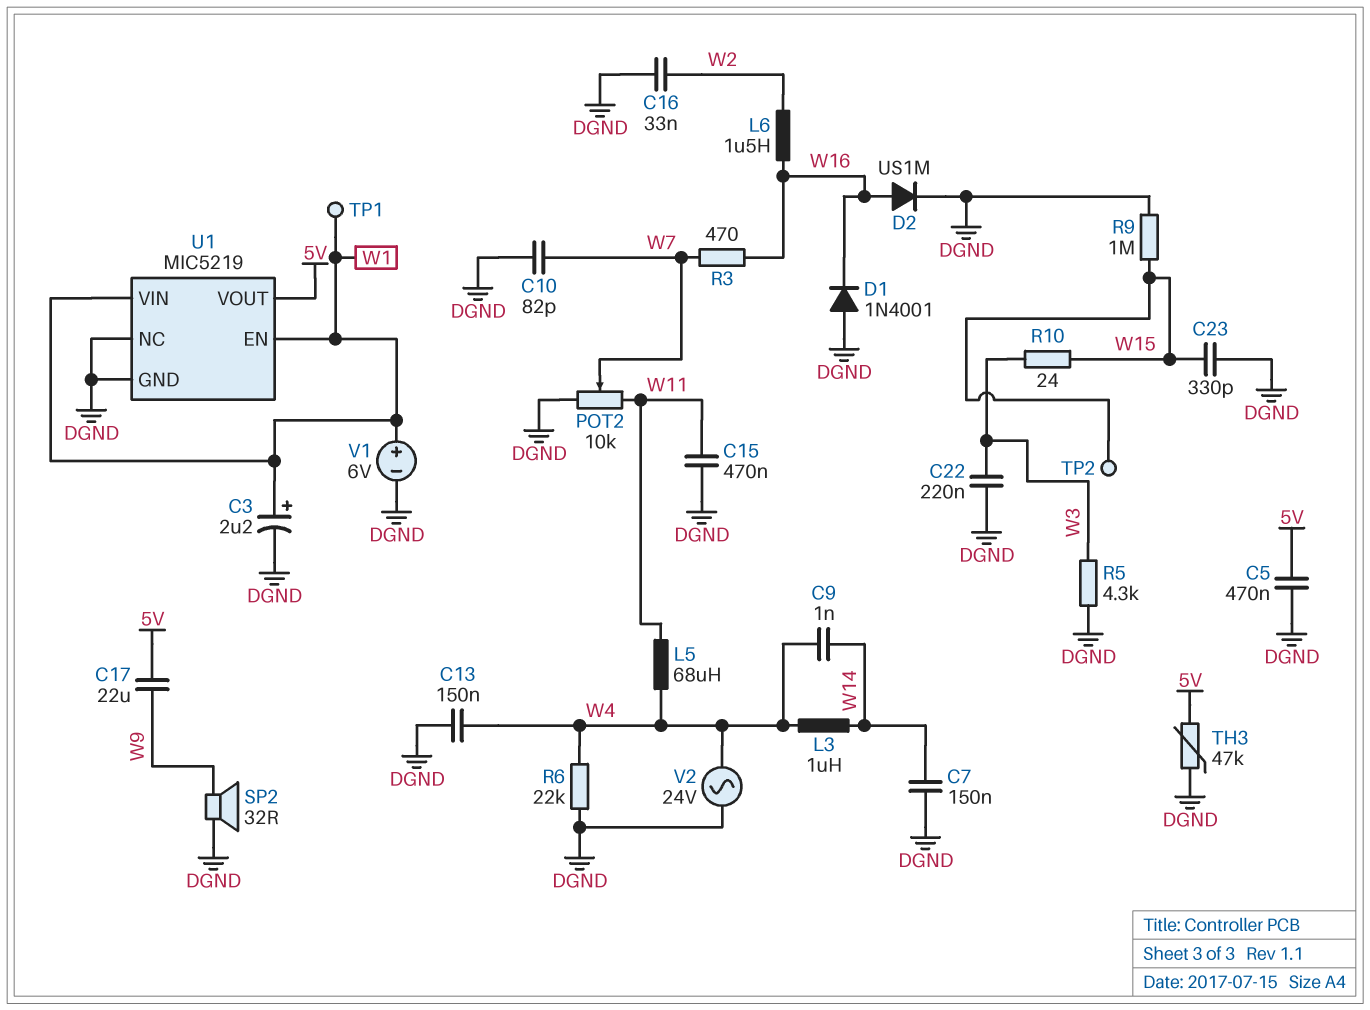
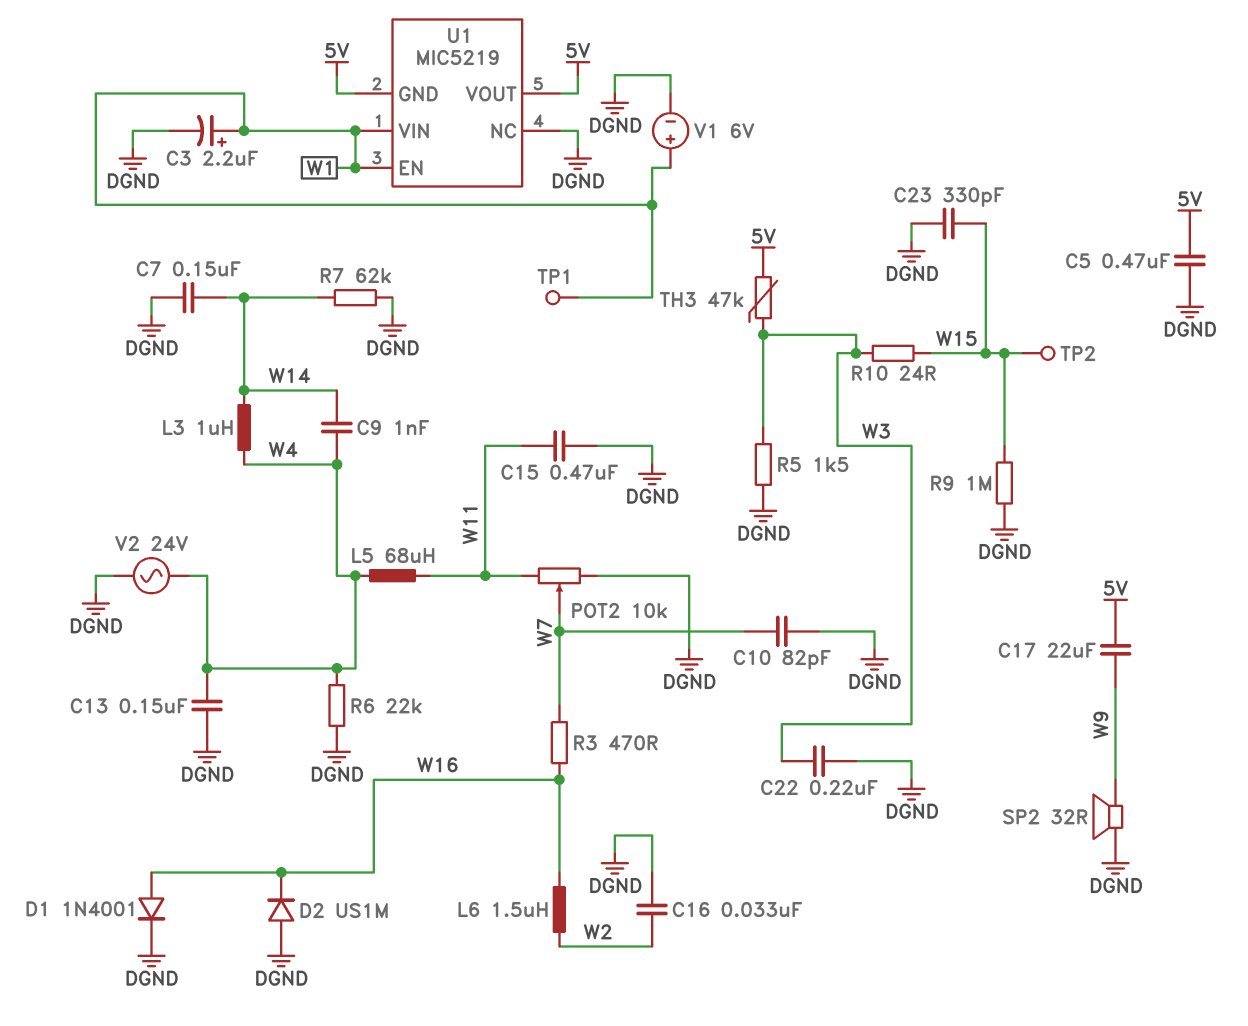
D1: diode 1N4001 (A DGND, K W16) -> diode 1N4001 (A W16, K DGND)
D2: diode US1M (A W16, K DGND) -> diode US1M (A DGND, K W16)
R5: 4.3k (DGND, W3) -> 1.5k (DGND, W3)
R7: none -> 62k (DGND, W14)
TH3: 47k (5V, DGND) -> 47k (5V, W3)
U1 pin GND: DGND -> 5V

